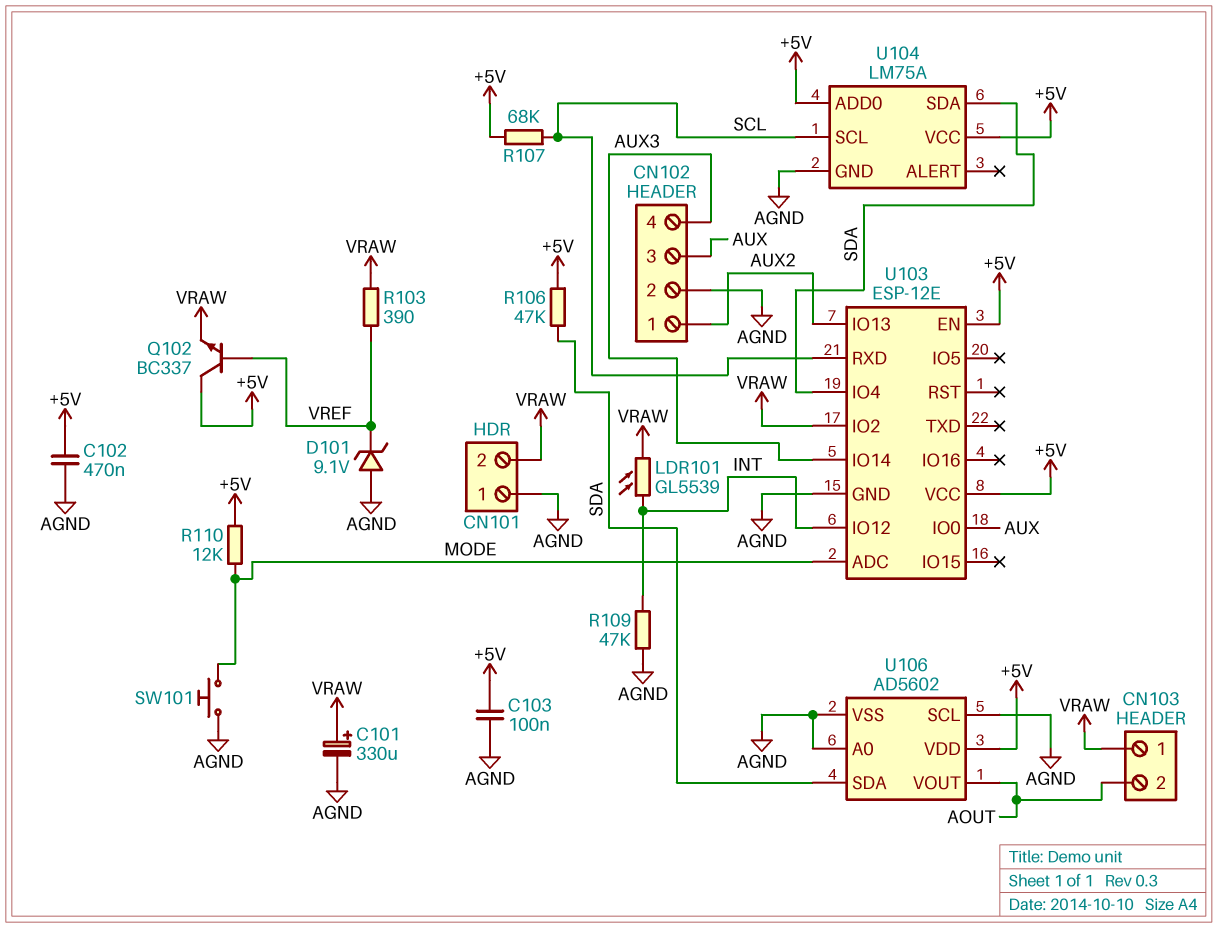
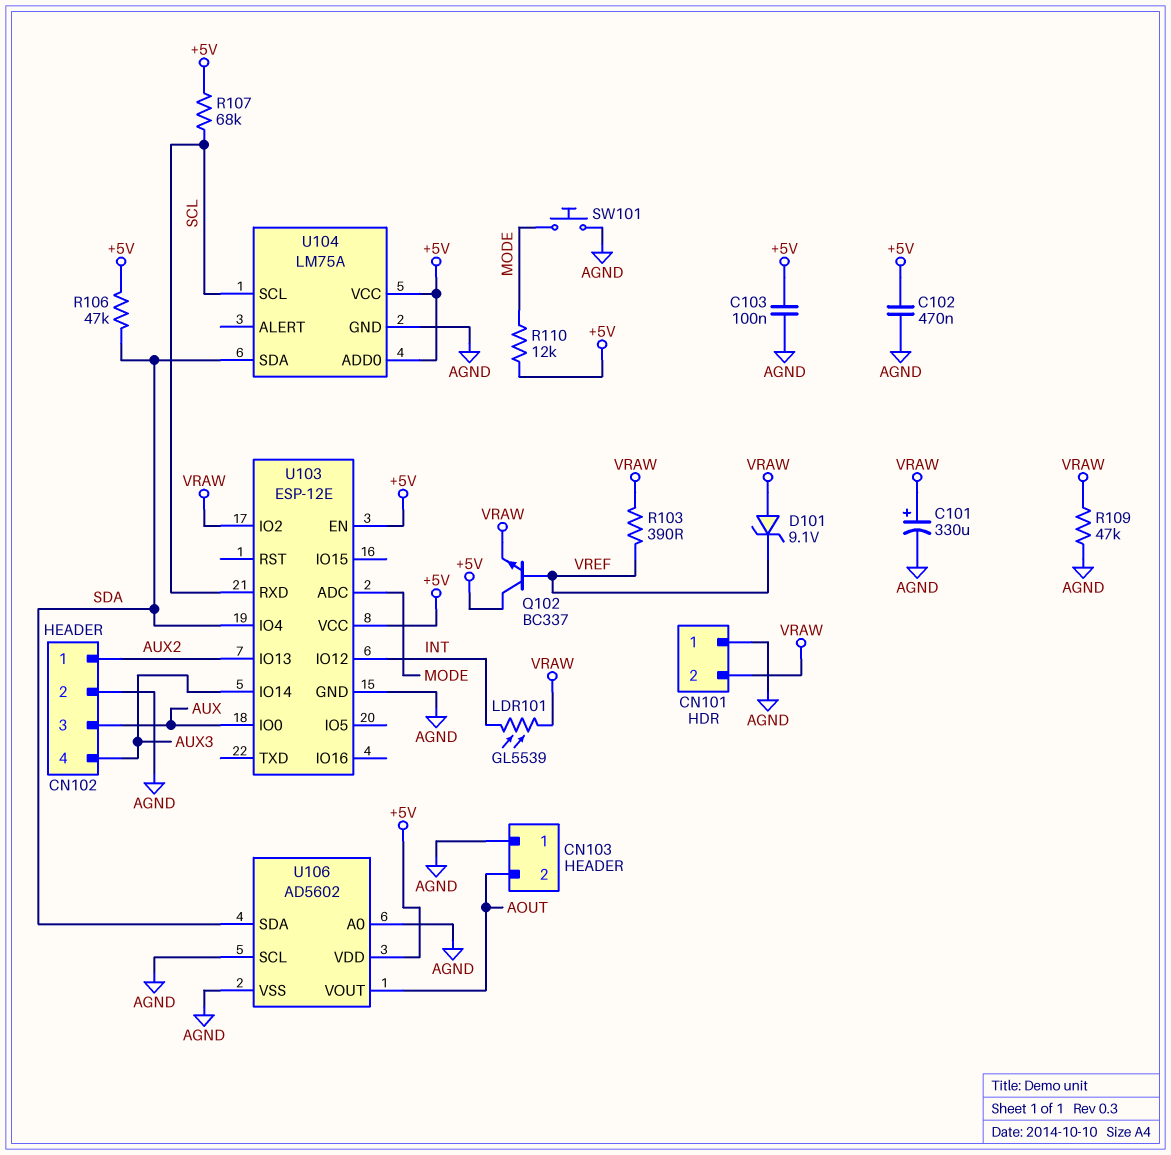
CN103 pin 1: VRAW -> AGND
D101: zener 9.1V (A AGND, K VREF) -> zener 9.1V (A VRAW, K VREF)
R109: 47k (AGND, INT) -> 47k (AGND, VRAW)

